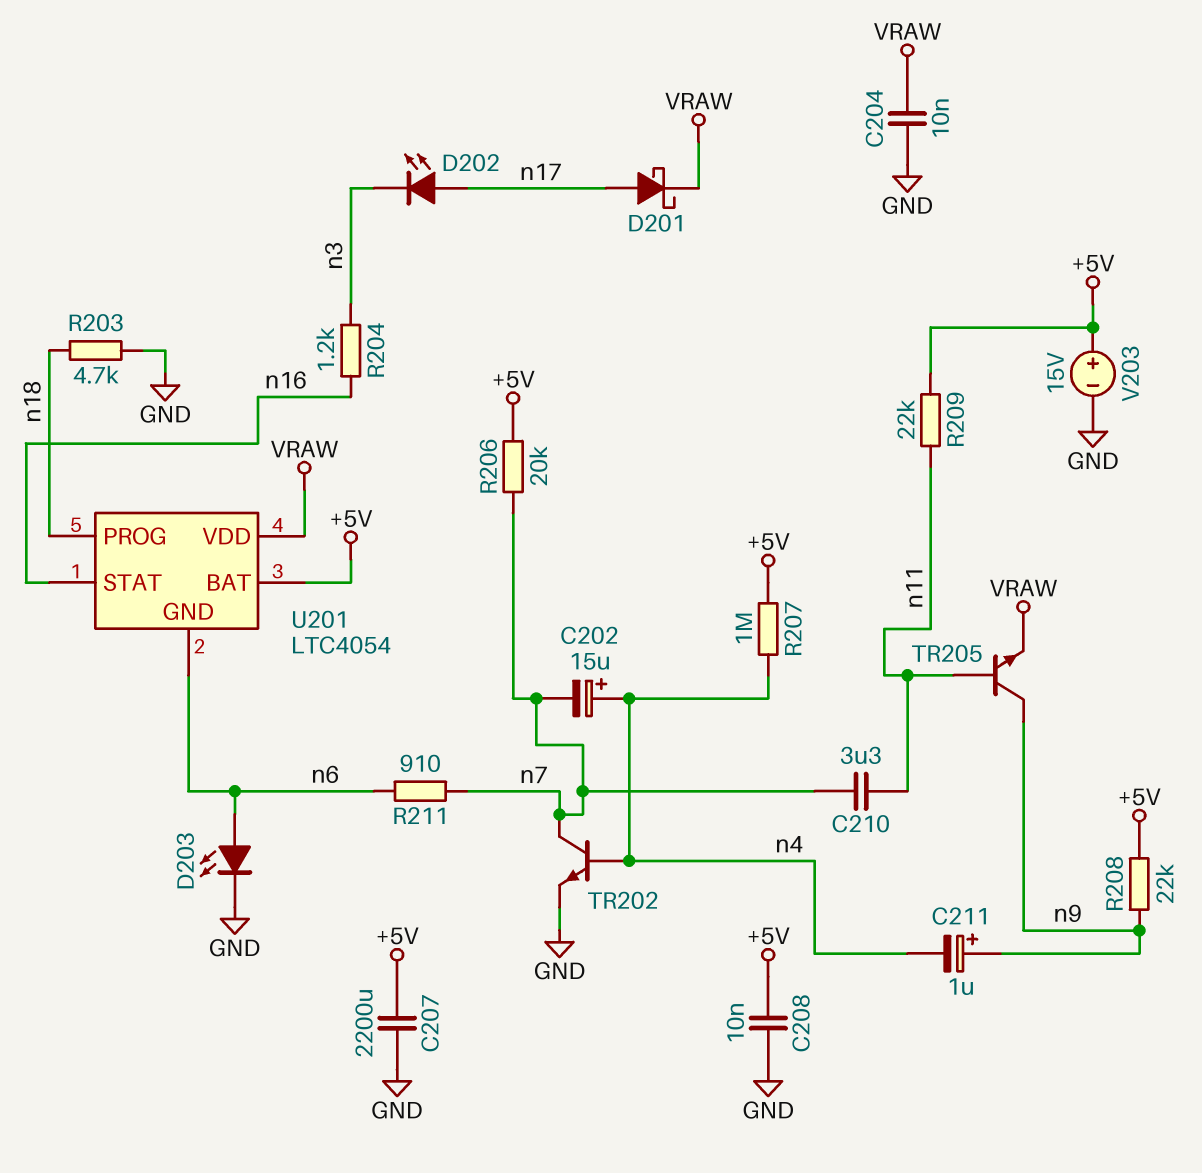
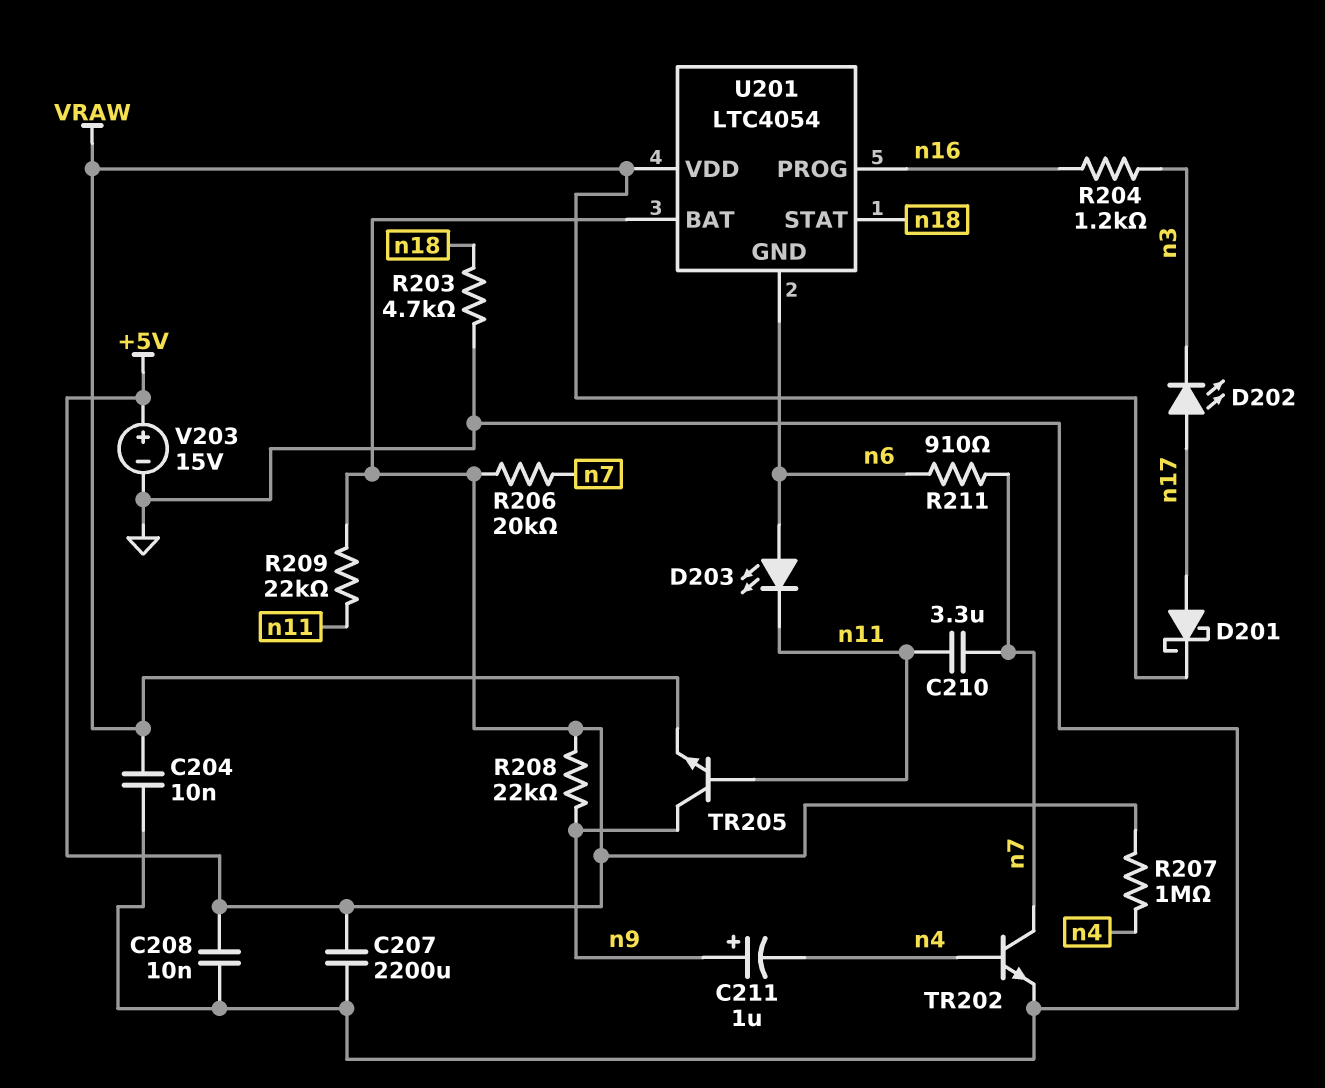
C202: 15uF (plus n4, minus n7) -> none
D203: LED (A n6, K GND) -> LED (A n6, K n11)
U201 pin PROG: n18 -> n16
U201 pin STAT: n16 -> n18

